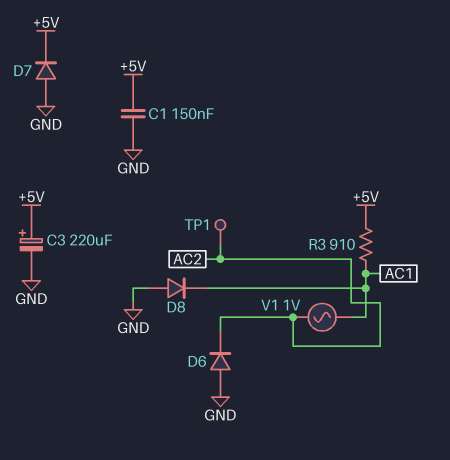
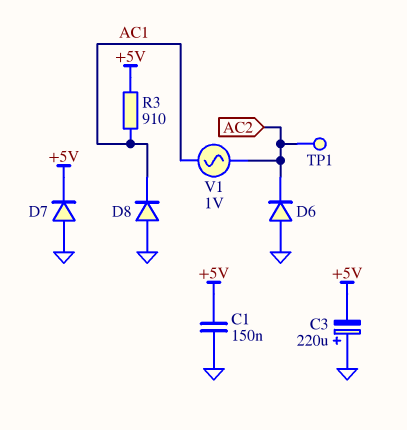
C3: 220uF (plus +5V, minus GND) -> 220uF (plus GND, minus +5V)

